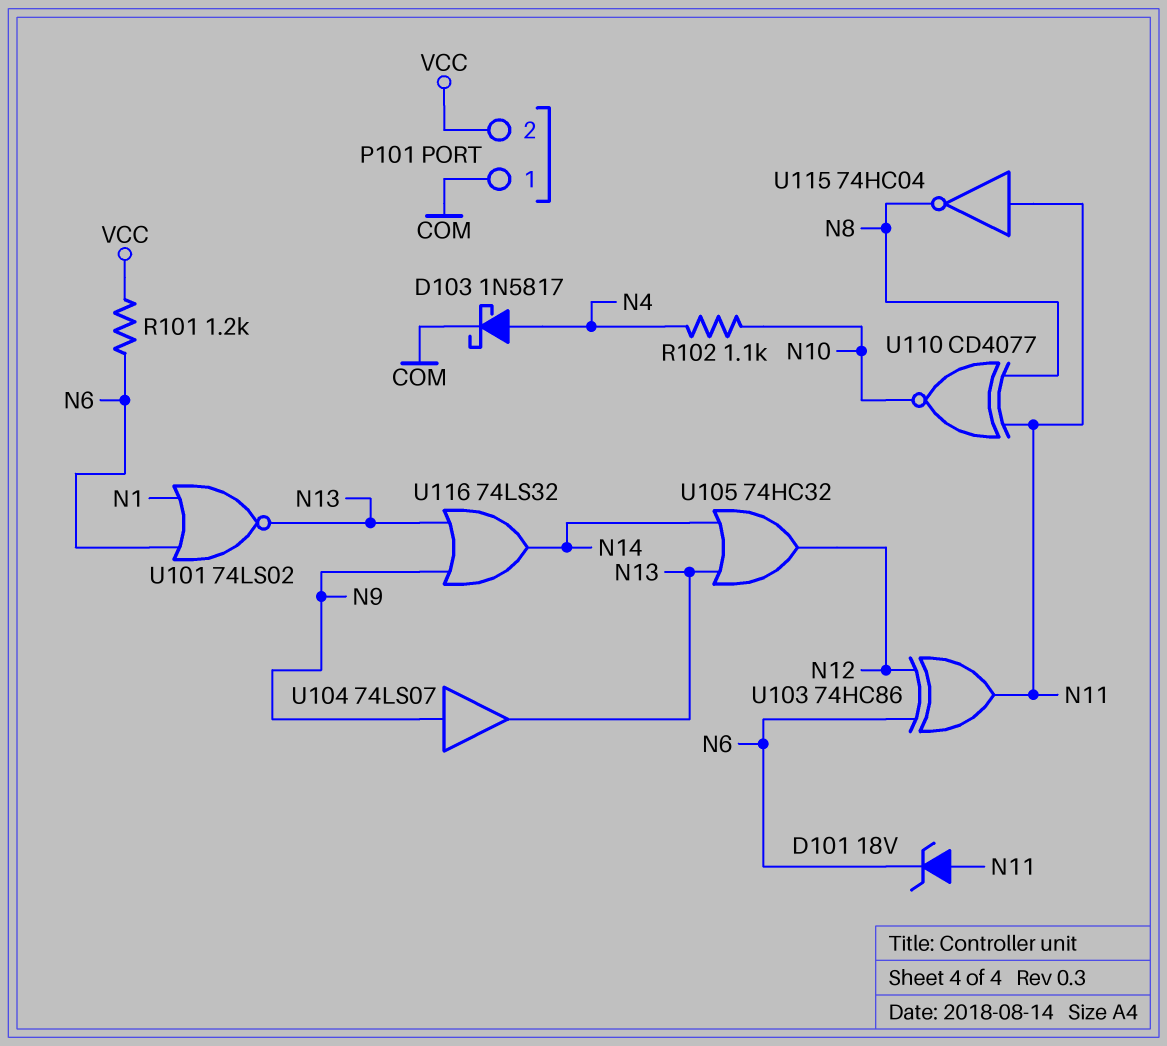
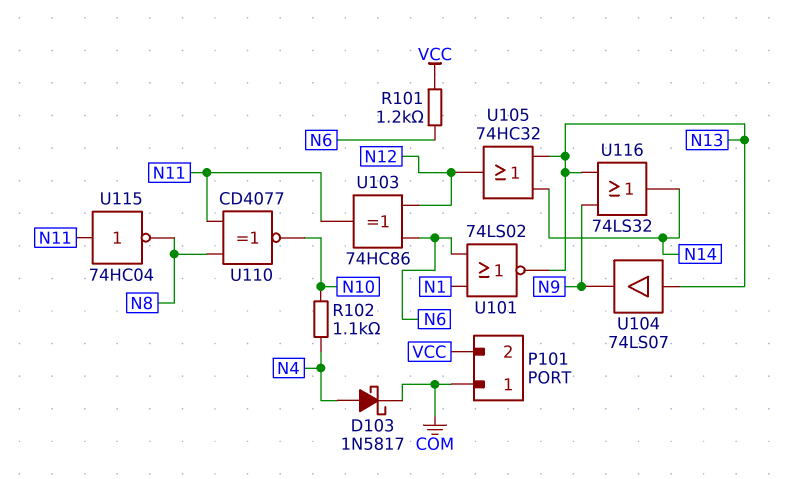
D101: zener 18V (A N11, K N6) -> none
U104: buffer 74LS07 (in N9, out N13) -> buffer 74LS07 (in N13, out N9)

